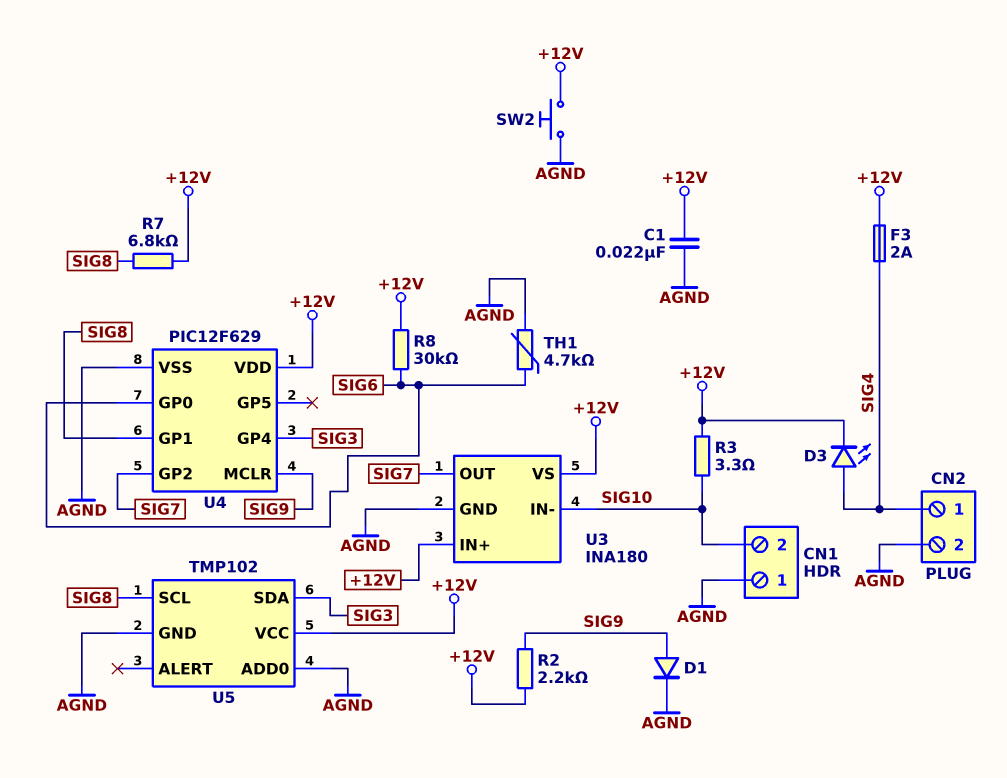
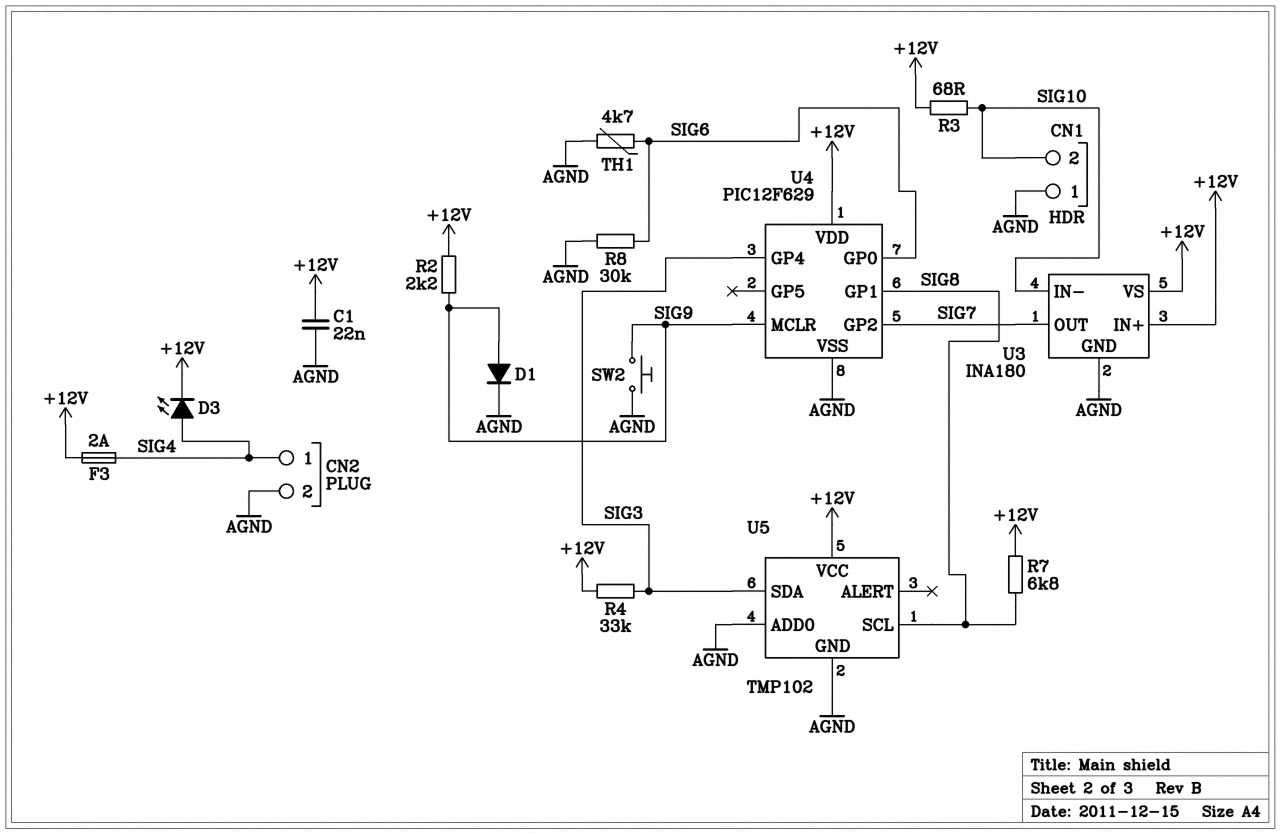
R3: 3.3 (+12V, SIG10) -> 68 (+12V, SIG10)
R4: none -> 33k (+12V, SIG3)
R8: 30k (+12V, SIG6) -> 30k (AGND, SIG6)
SW2: button (+12V, AGND) -> button (AGND, SIG9)

